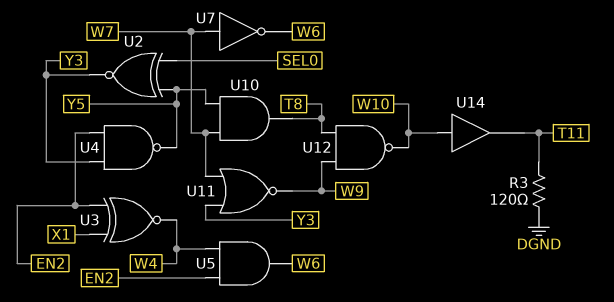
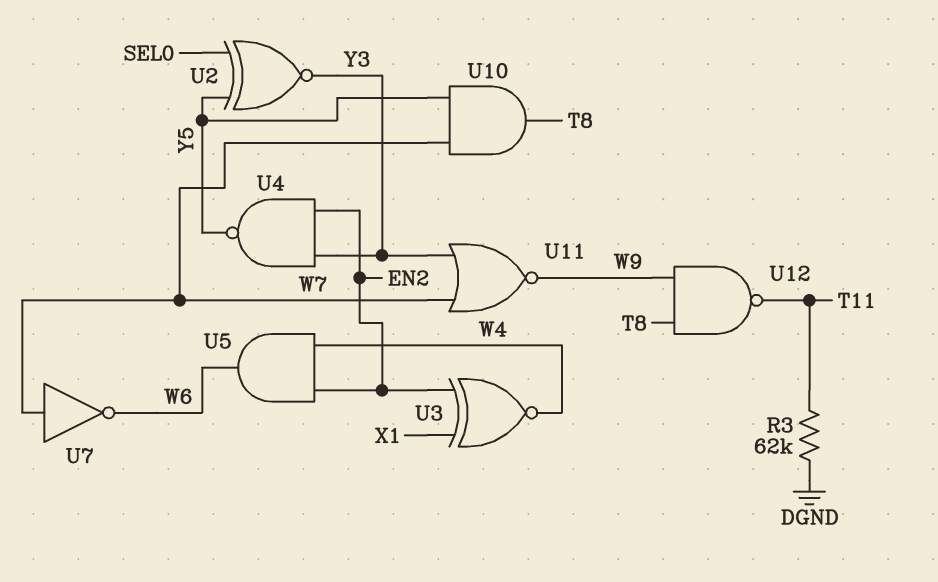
R3: 120 (DGND, T11) -> 62k (DGND, T11)
U12: NAND (in T8, in W9, out W10) -> NAND (in T8, in W9, out T11)
U14: buffer (in W10, out T11) -> none

